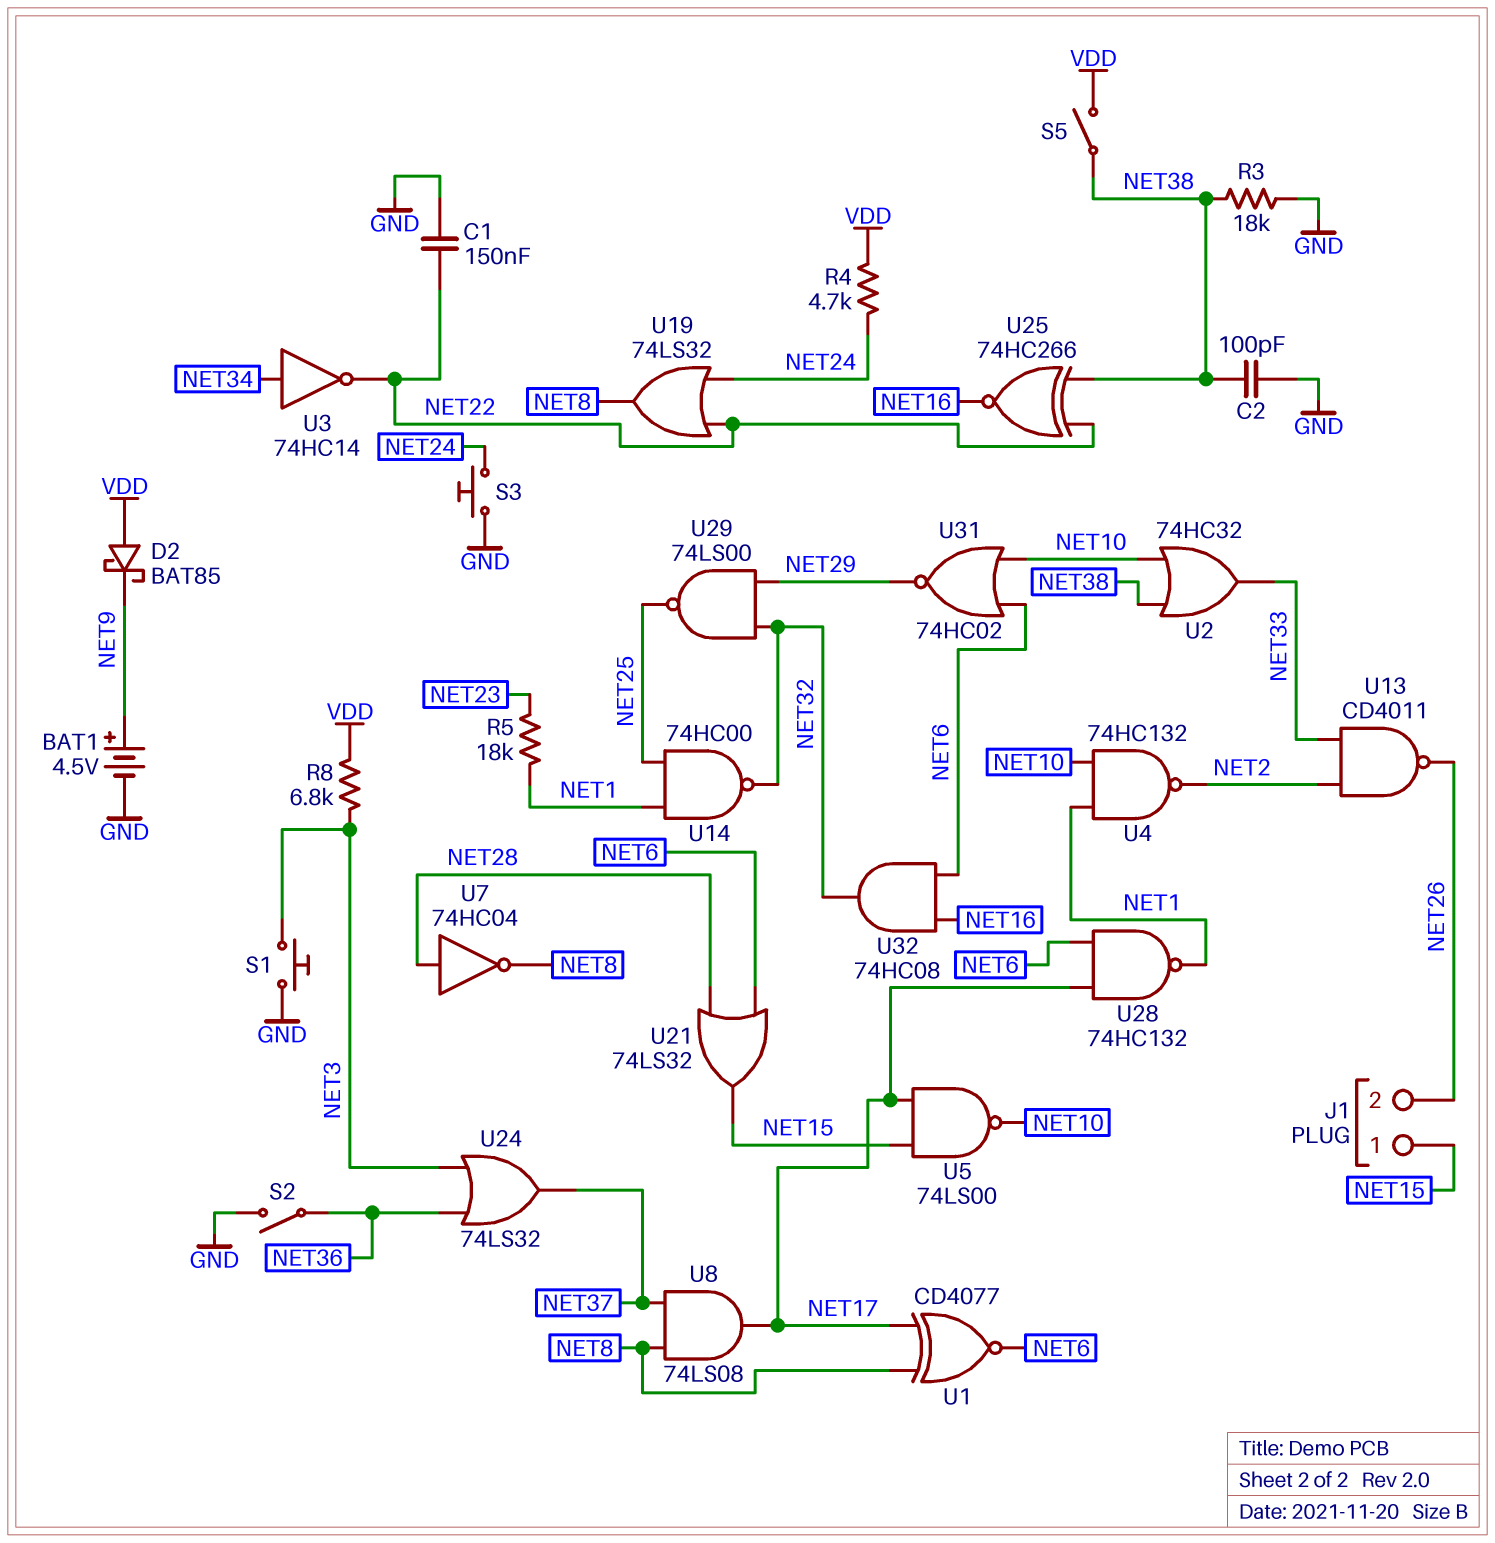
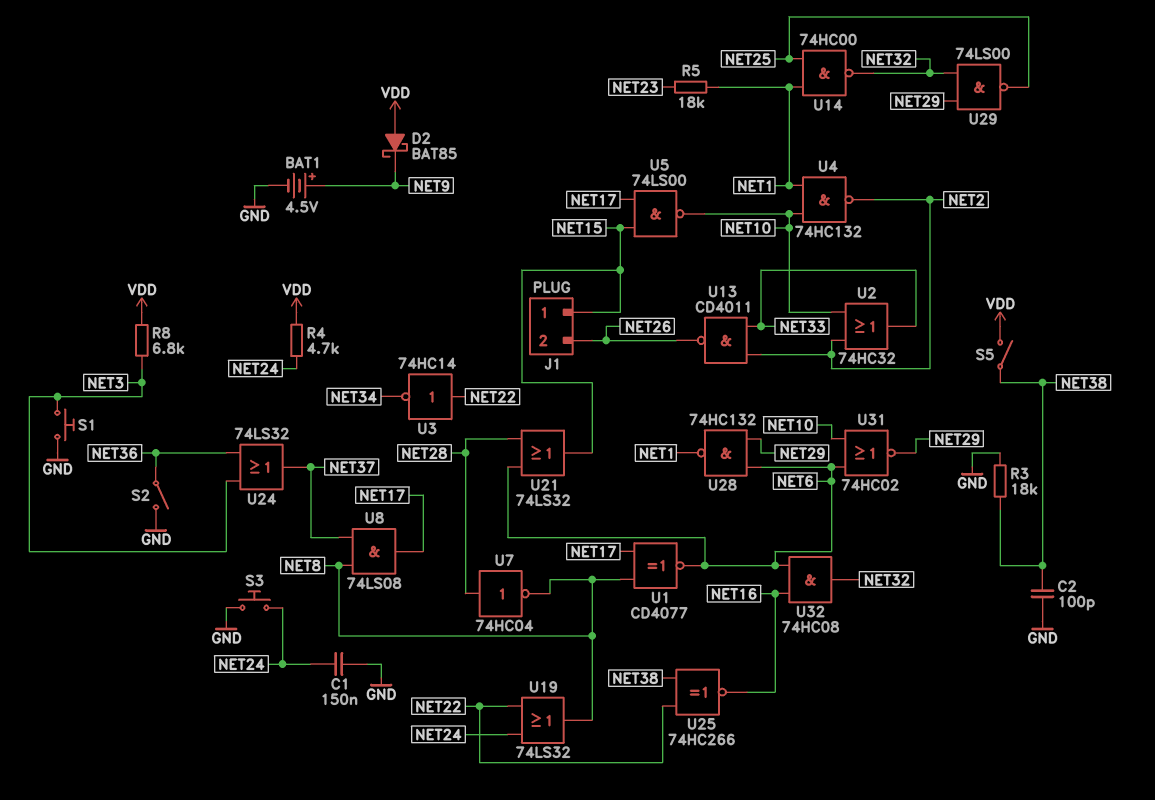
C1: 150nF (GND, NET22) -> 150nF (GND, NET24)
U2: OR 74HC32 (in NET10, in NET38, out NET33) -> OR 74HC32 (in NET2, in NET10, out NET33)
U3: NOT 74HC14 (in NET34, out NET22) -> NOT 74HC14 (in NET22, out NET34)
U28: NAND 74HC132 (in NET6, in NET17, out NET1) -> NAND 74HC132 (in NET6, in NET29, out NET1)

